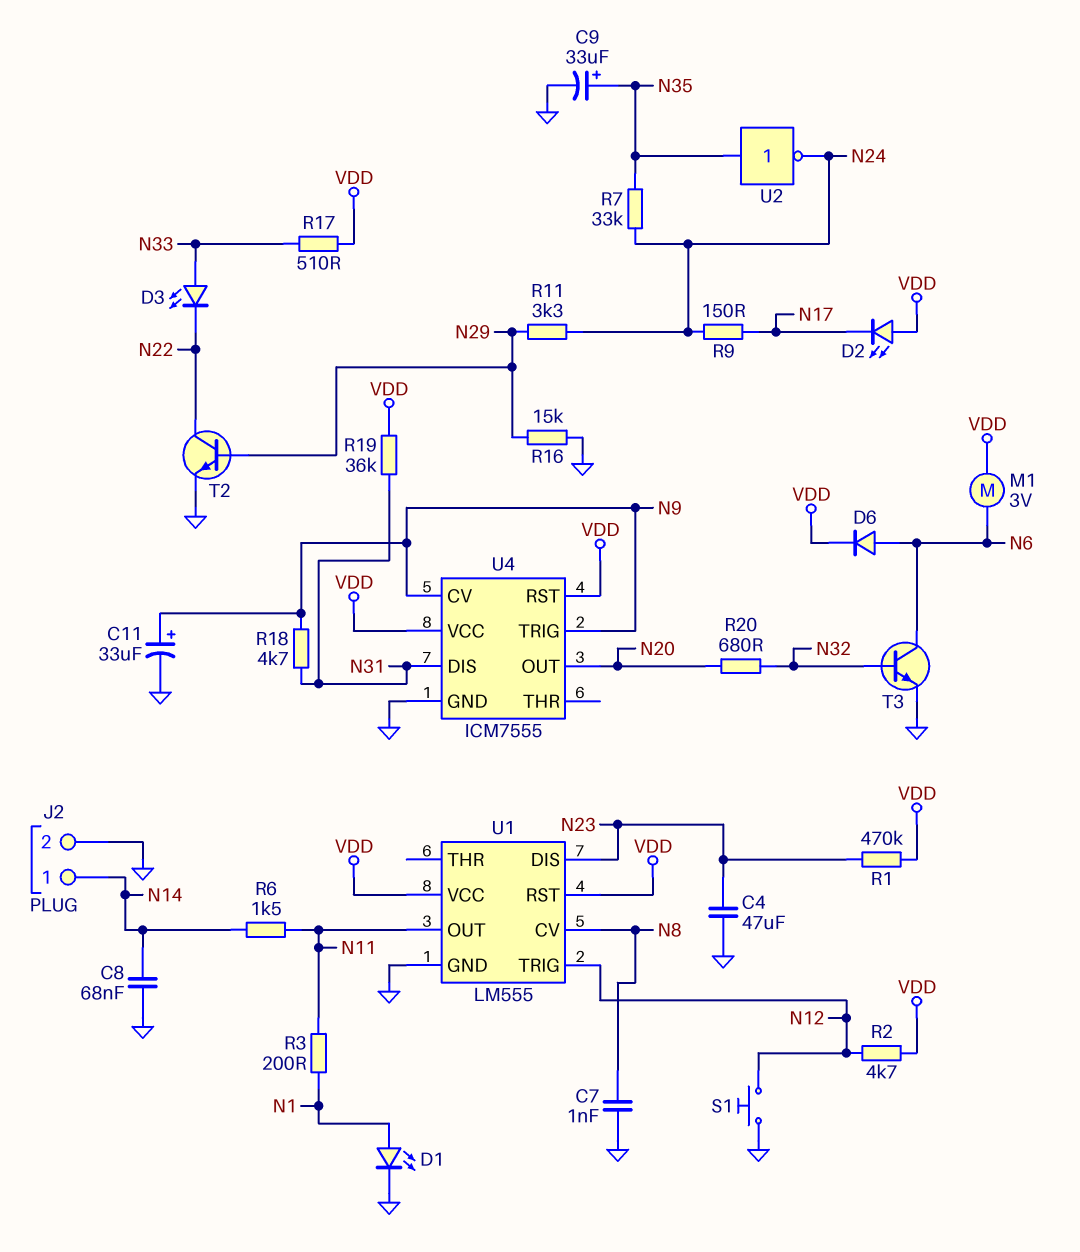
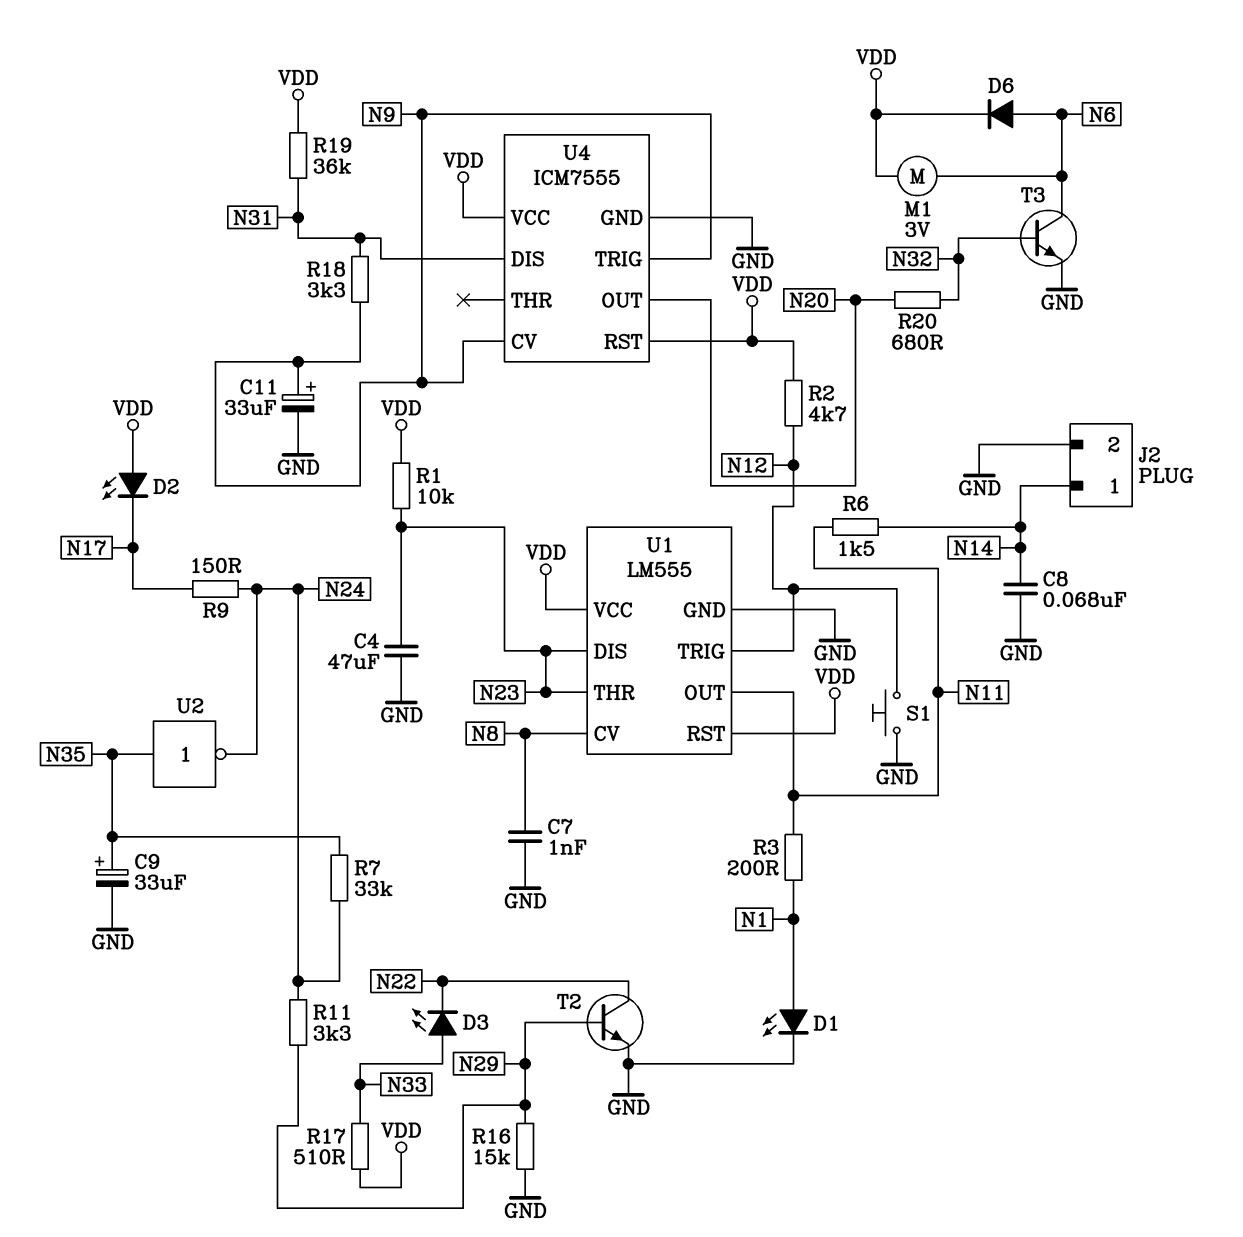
R1: 470k (N23, VDD) -> 10k (N23, VDD)
R18: 4.7k (N9, N31) -> 3.3k (N9, N31)
U1 pin THR: none -> N23

